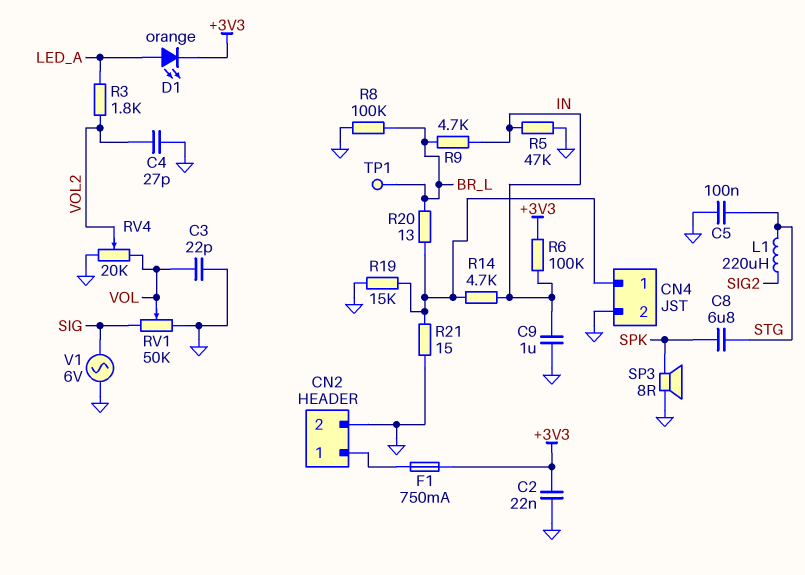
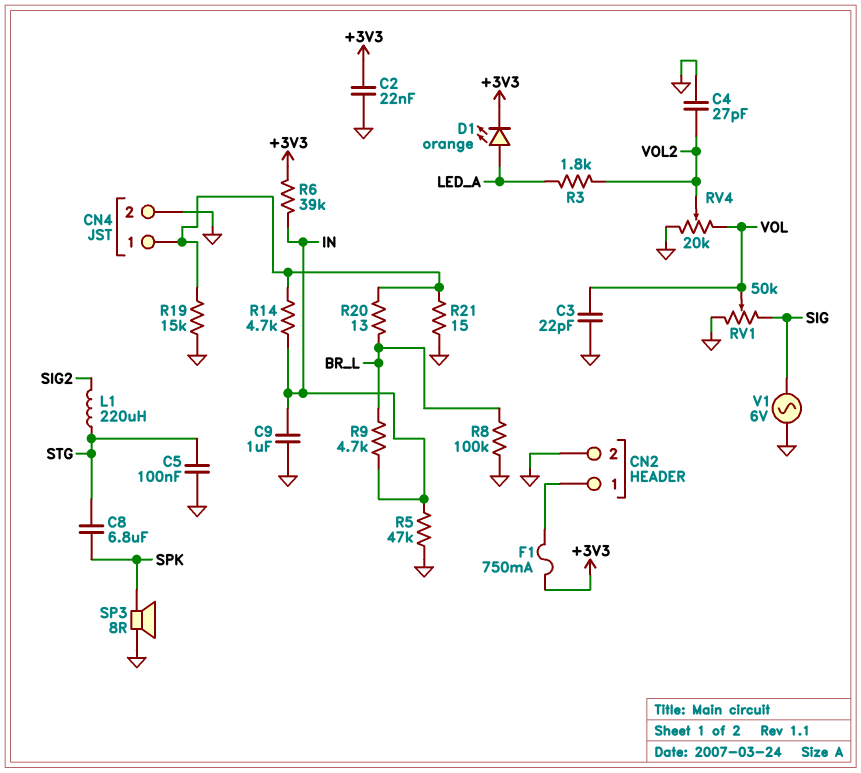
R6: 100k (+3V3, IN) -> 39k (+3V3, IN)
TP1: test point (BR_L) -> none

